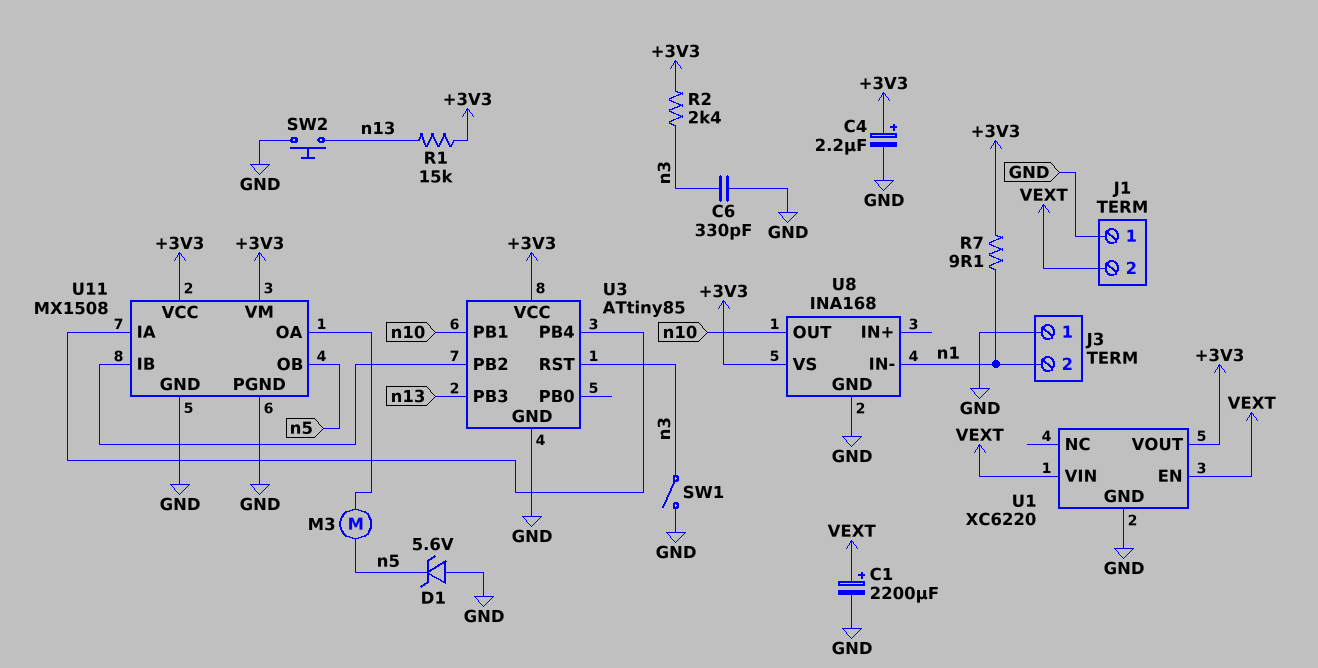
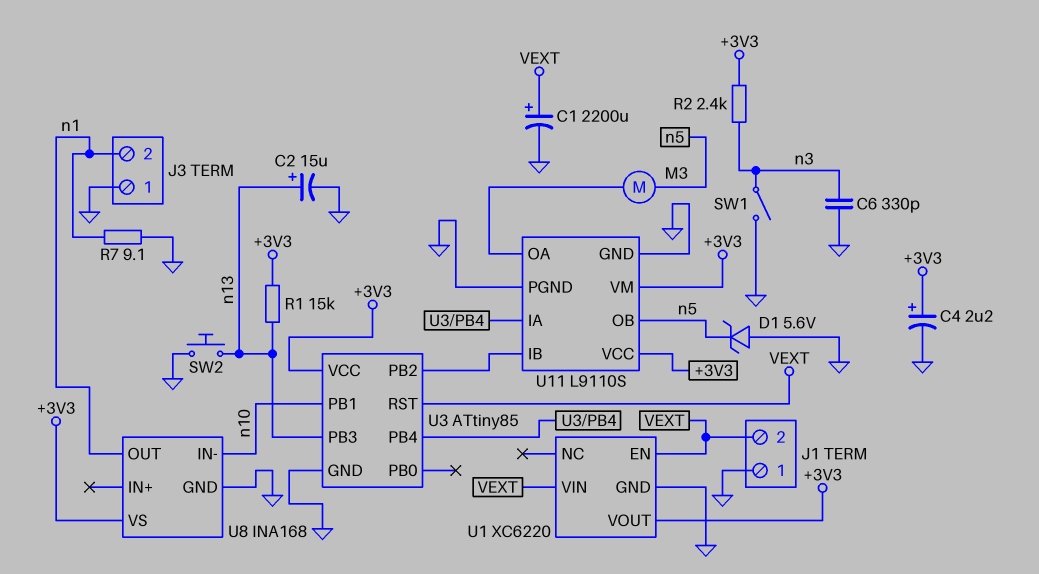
C2: none -> 15uF (plus n13, minus GND)
R7: 9.1 (+3V3, n1) -> 9.1 (GND, n1)
U3 pin RST: n3 -> VEXT
U8 pin IN-: n1 -> n10
U8 pin OUT: n10 -> n1
U11: MX1508 -> L9110S

